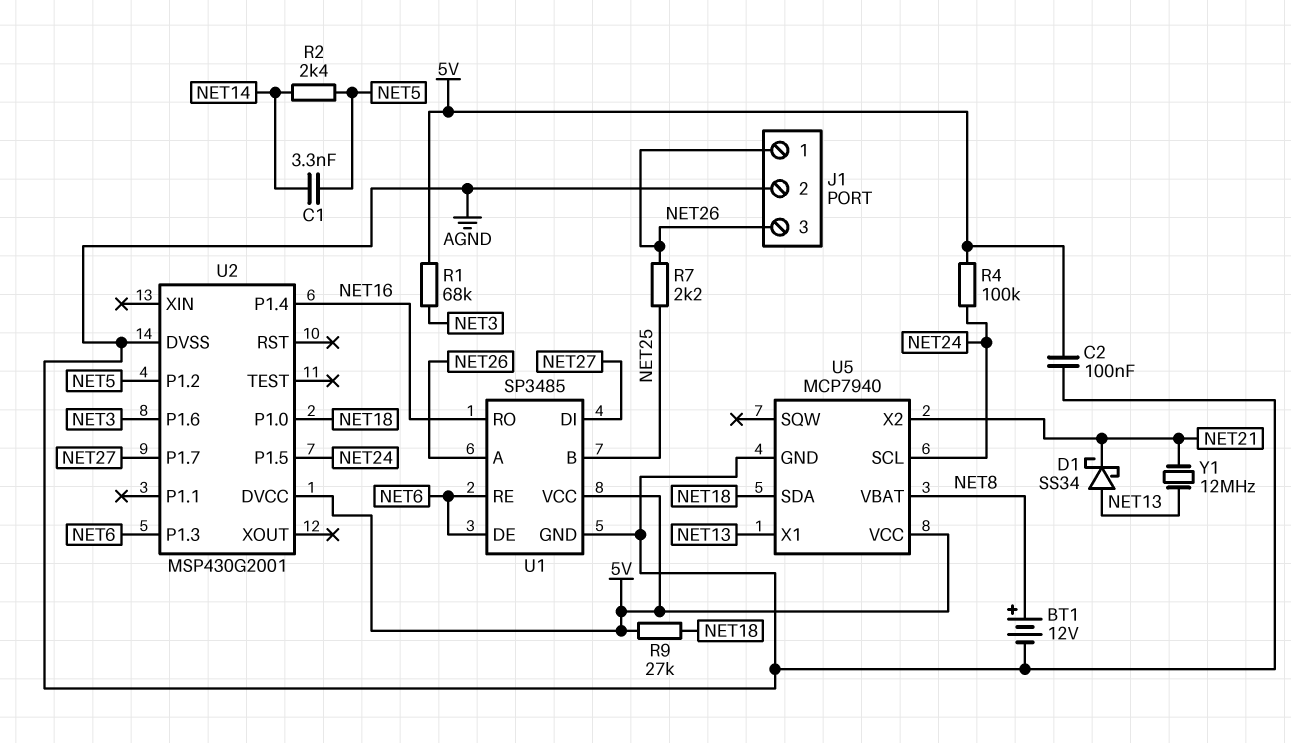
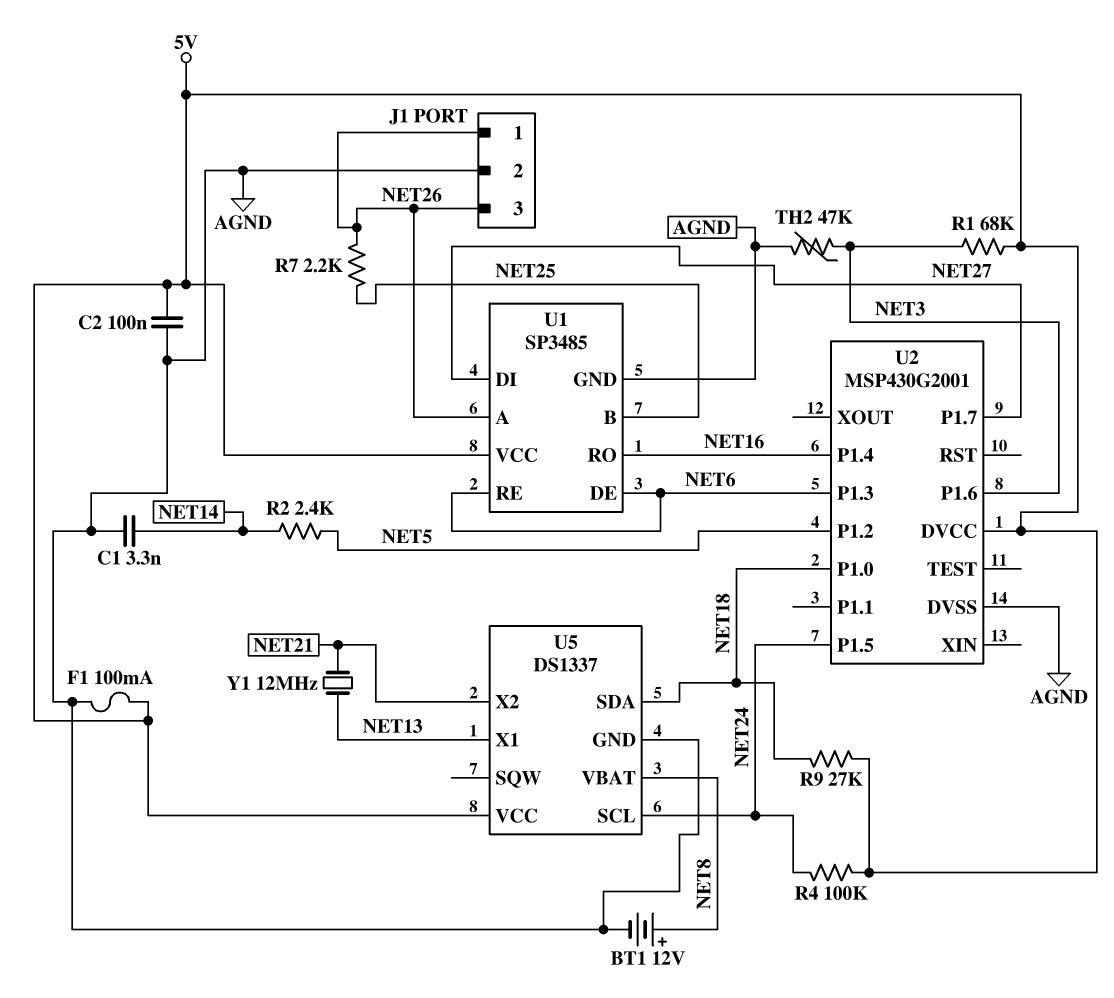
C1: 3.3nF (NET5, NET14) -> 3.3nF (AGND, NET14)
D1: schottky SS34 (A NET13, K NET21) -> none
F1: none -> 100mA (5V, AGND)
TH2: none -> 47k (AGND, NET3)
U5: MCP7940 -> DS1337

